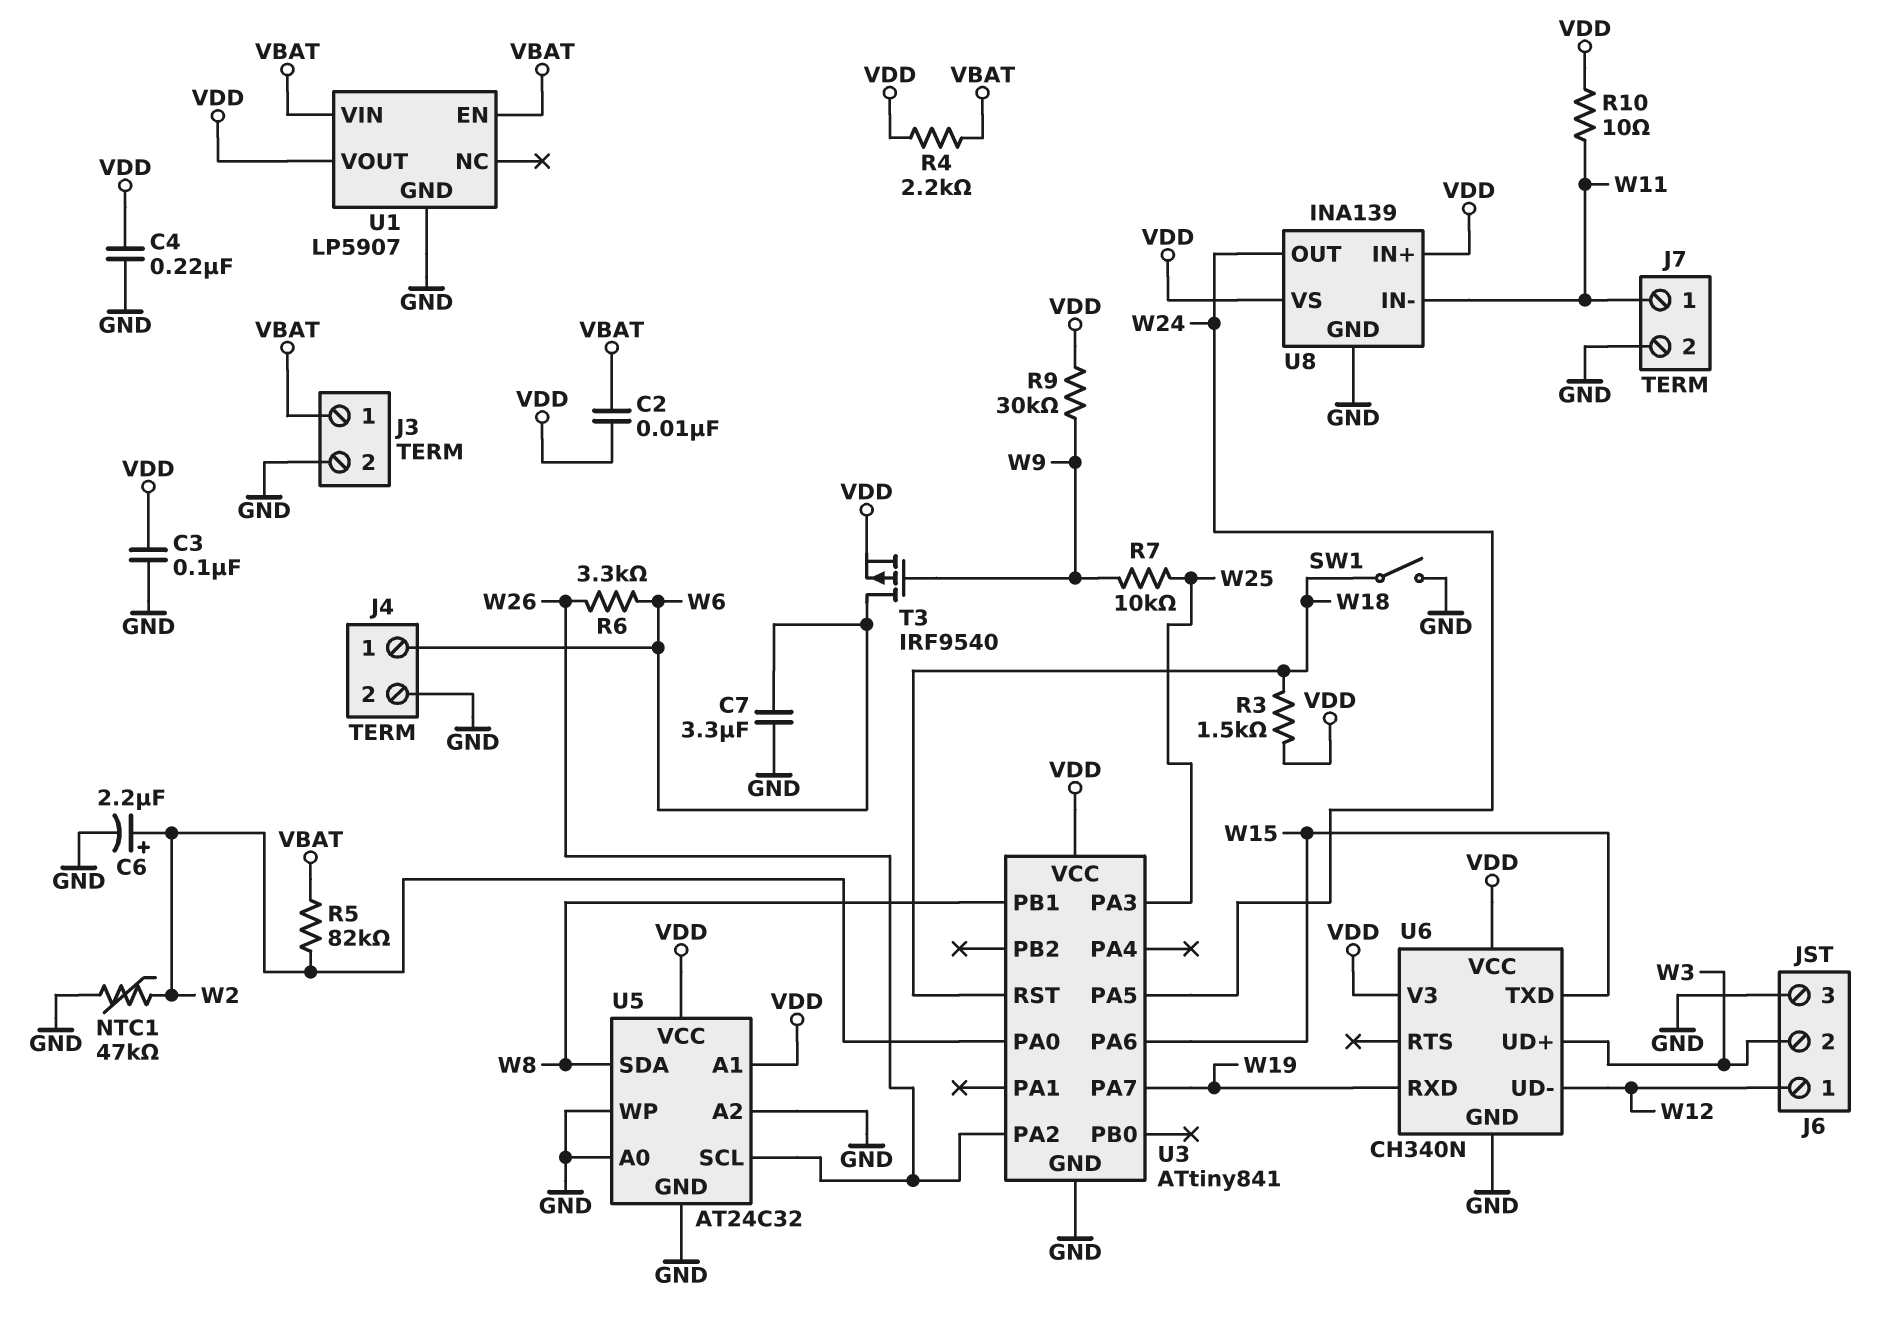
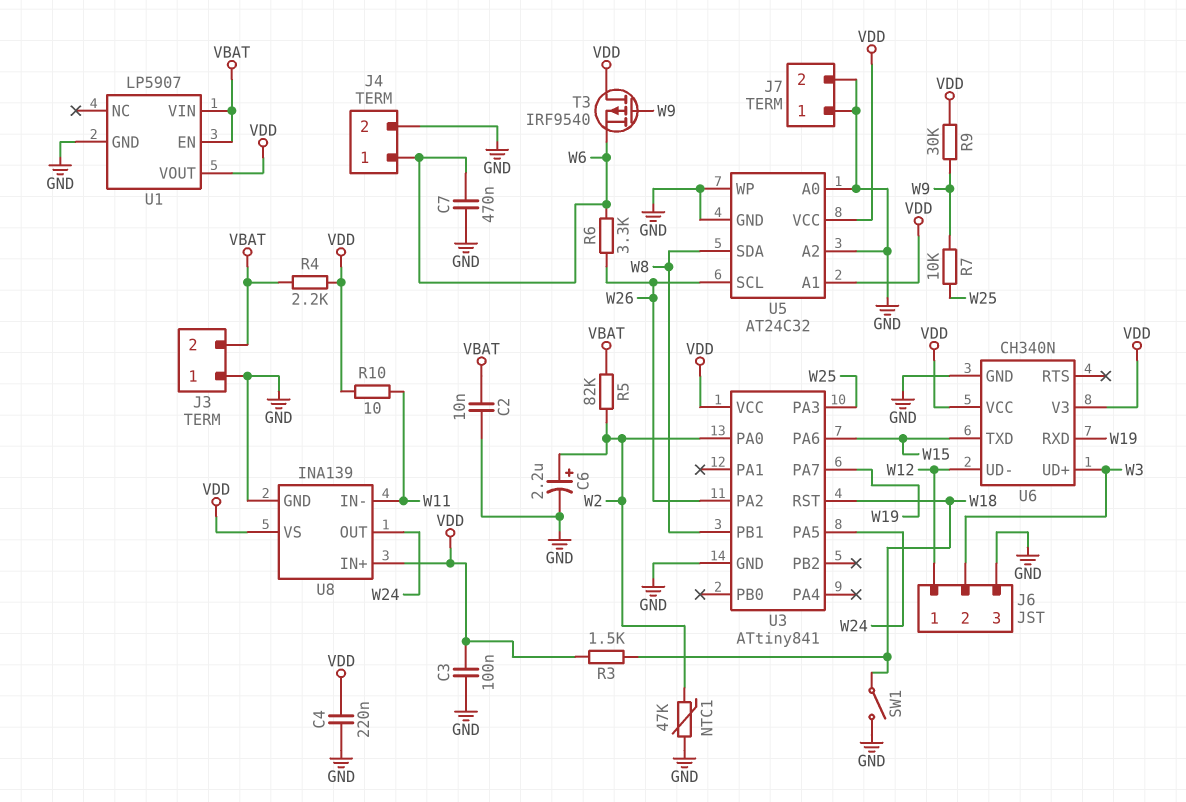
C2: 10nF (VBAT, VDD) -> 10nF (GND, VBAT)
C7: 3.3uF (GND, W6) -> 470nF (GND, W6)
J3 pin 1: VBAT -> GND
J3 pin 2: GND -> VBAT
J7 pin 1: W11 -> GND
T3: PMOS IRF9540 (G W9, D W6, S VDD) -> PMOS IRF9540 (G W9, D VDD, S W6)

